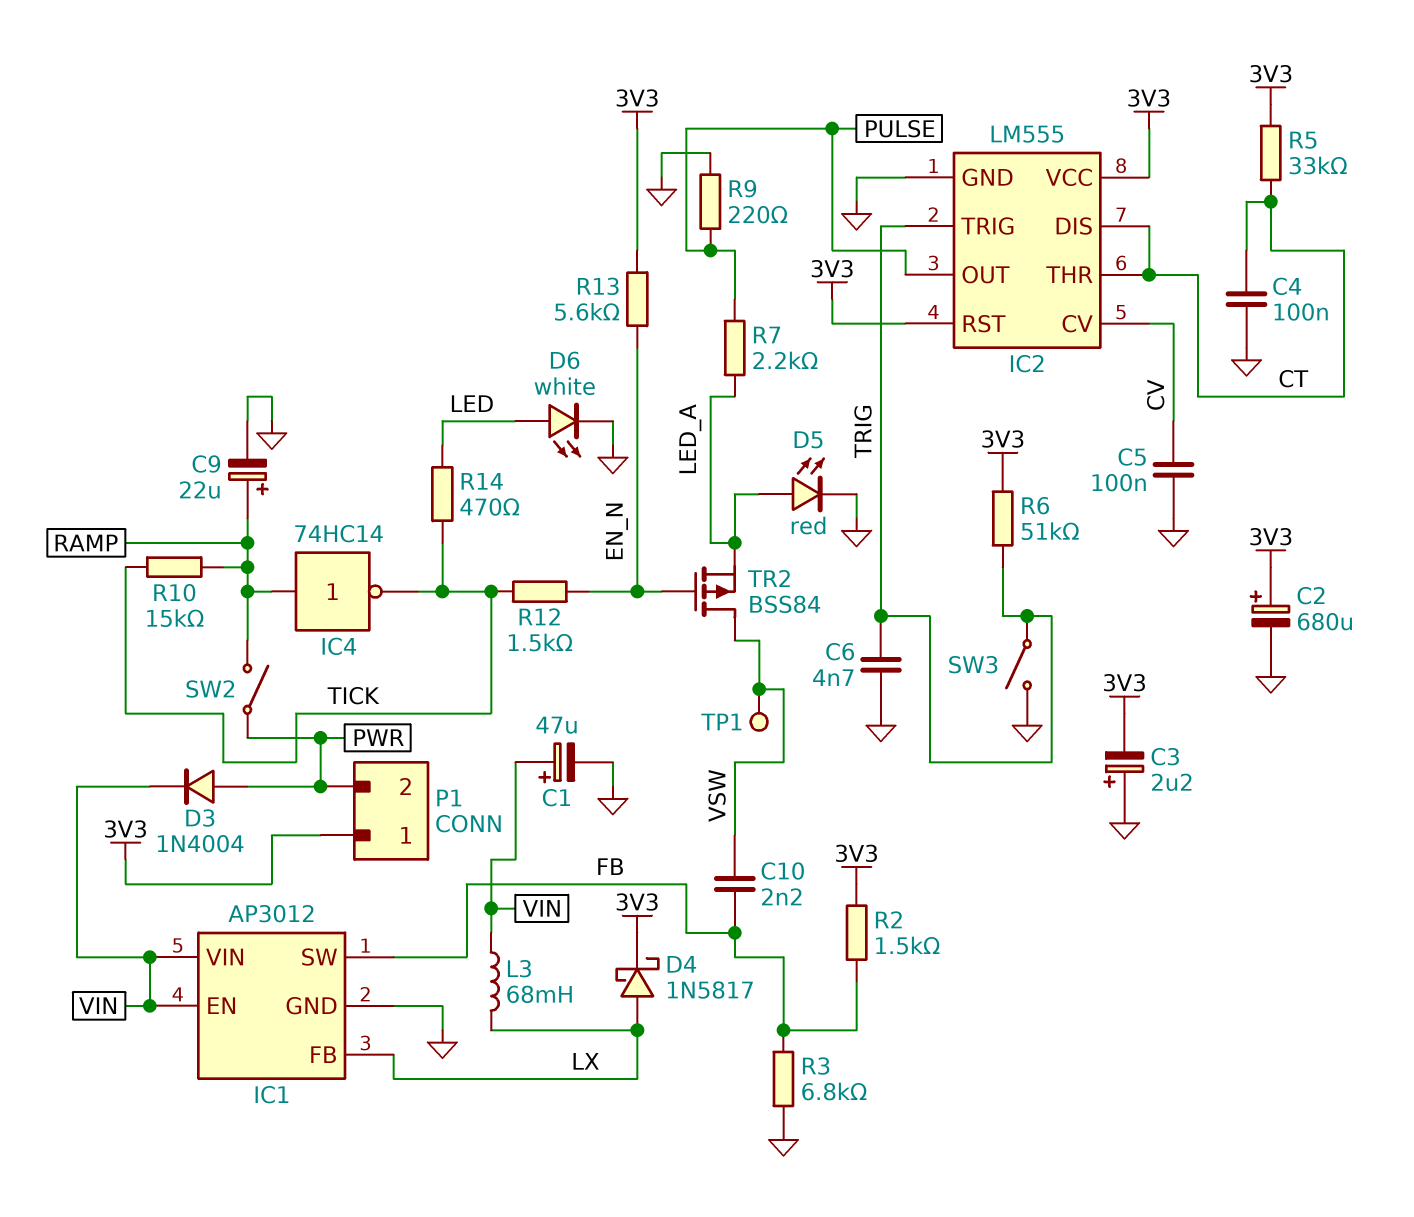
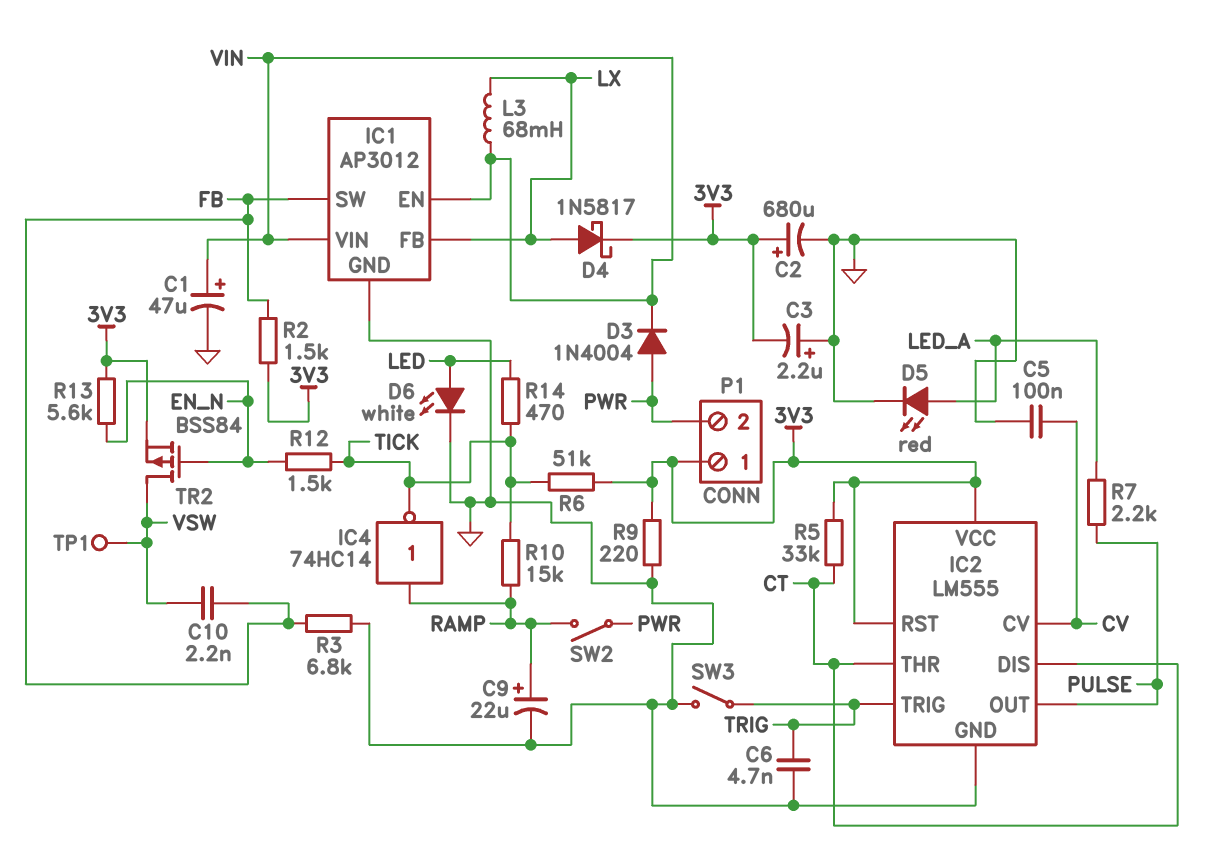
C4: 100nF (CT, GND) -> none
R6: 51k (3V3, TRIG) -> 51k (3V3, TICK)
R9: 220 (GND, PULSE) -> 220 (3V3, GND)
TR2: PMOS BSS84 (G EN_N, D VSW, S LED_A) -> PMOS BSS84 (G EN_N, D VSW, S 3V3)

